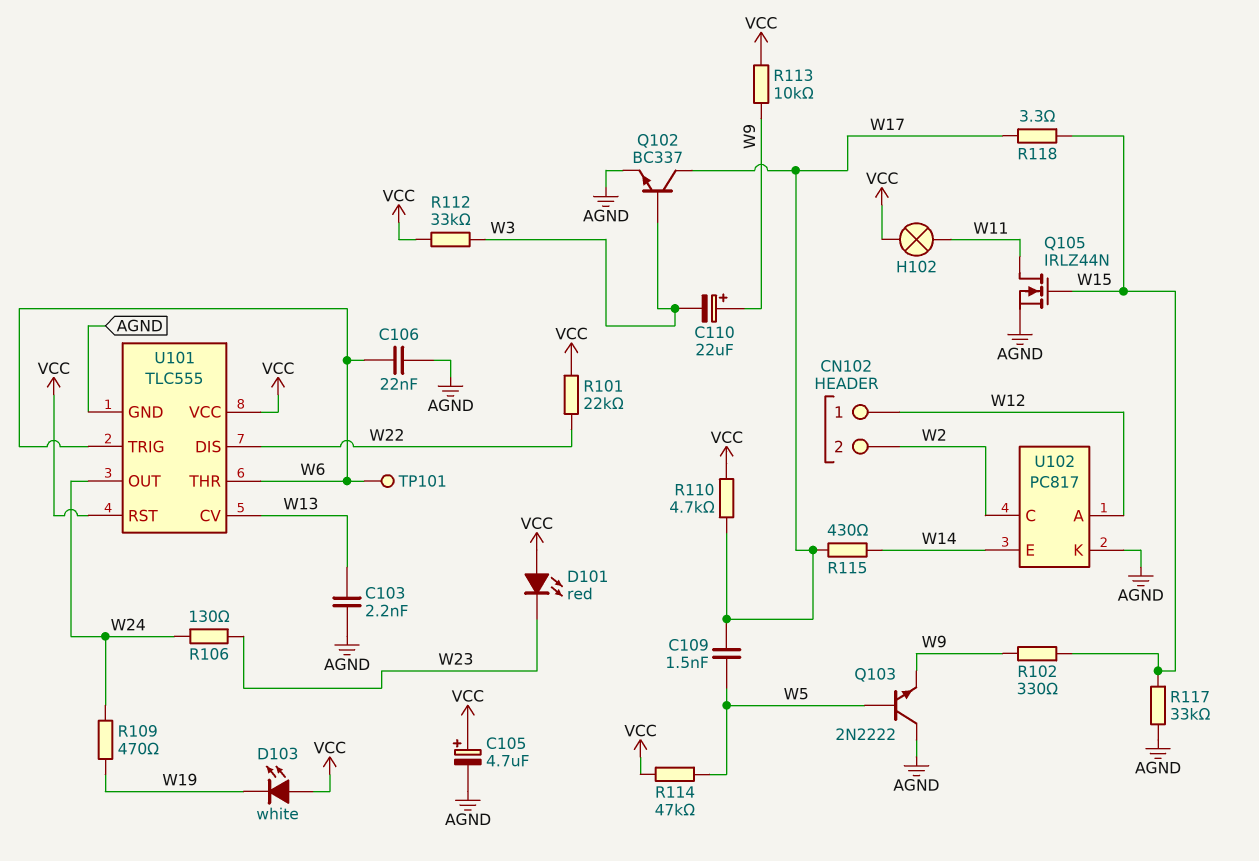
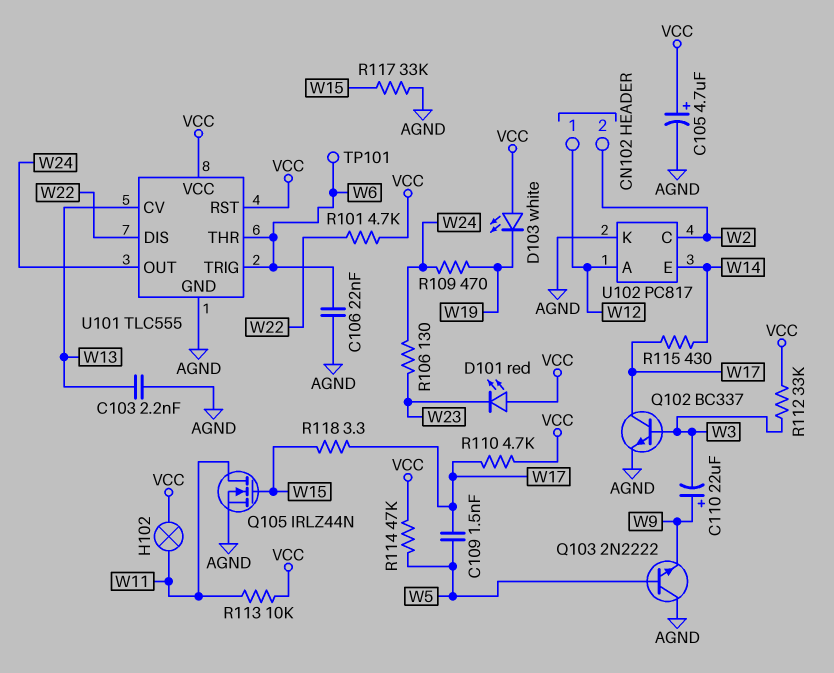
R101: 22k (VCC, W22) -> 4.7k (VCC, W22)
R102: 330 (W9, W15) -> none
R113: 10k (VCC, W9) -> 10k (VCC, W11)

